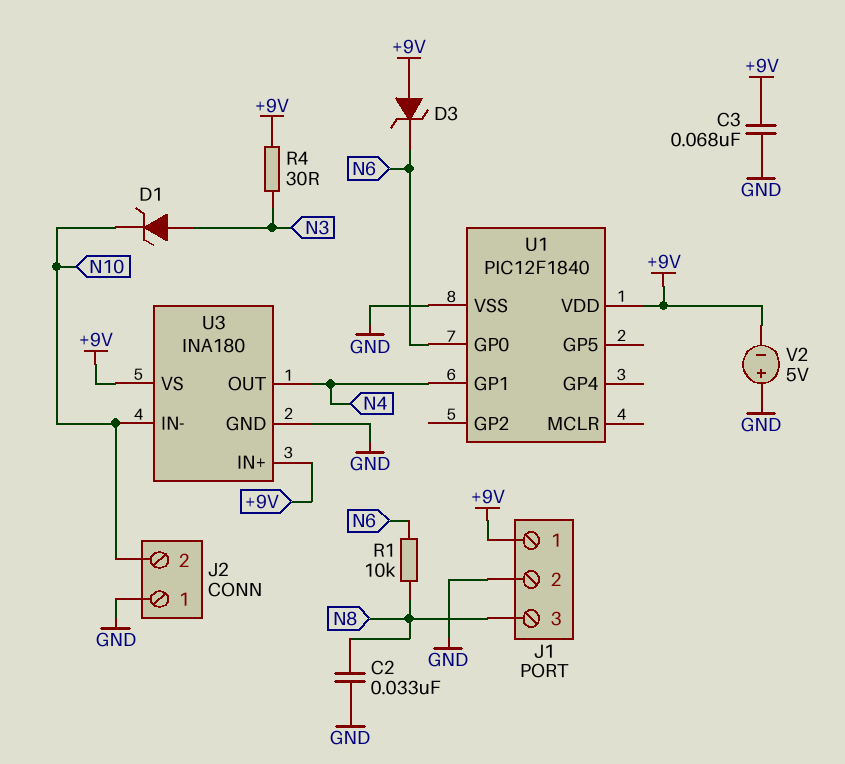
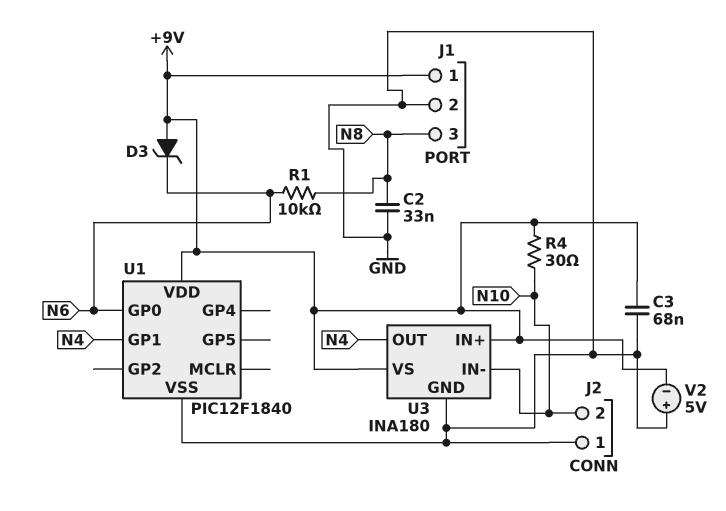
D1: zener (A N3, K N10) -> none
R4: 30 (+9V, N3) -> 30 (+9V, N10)

